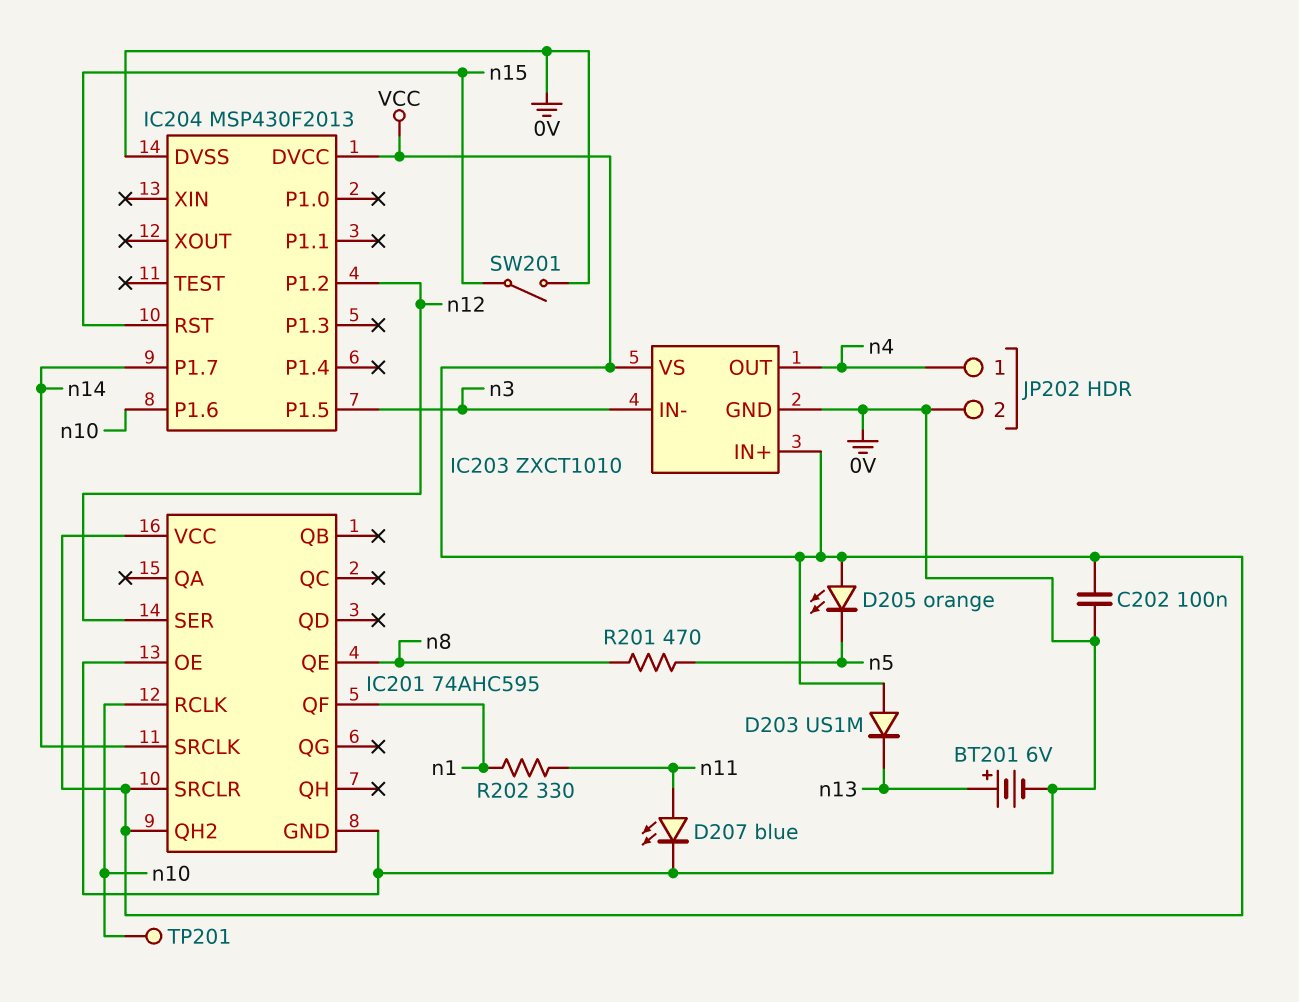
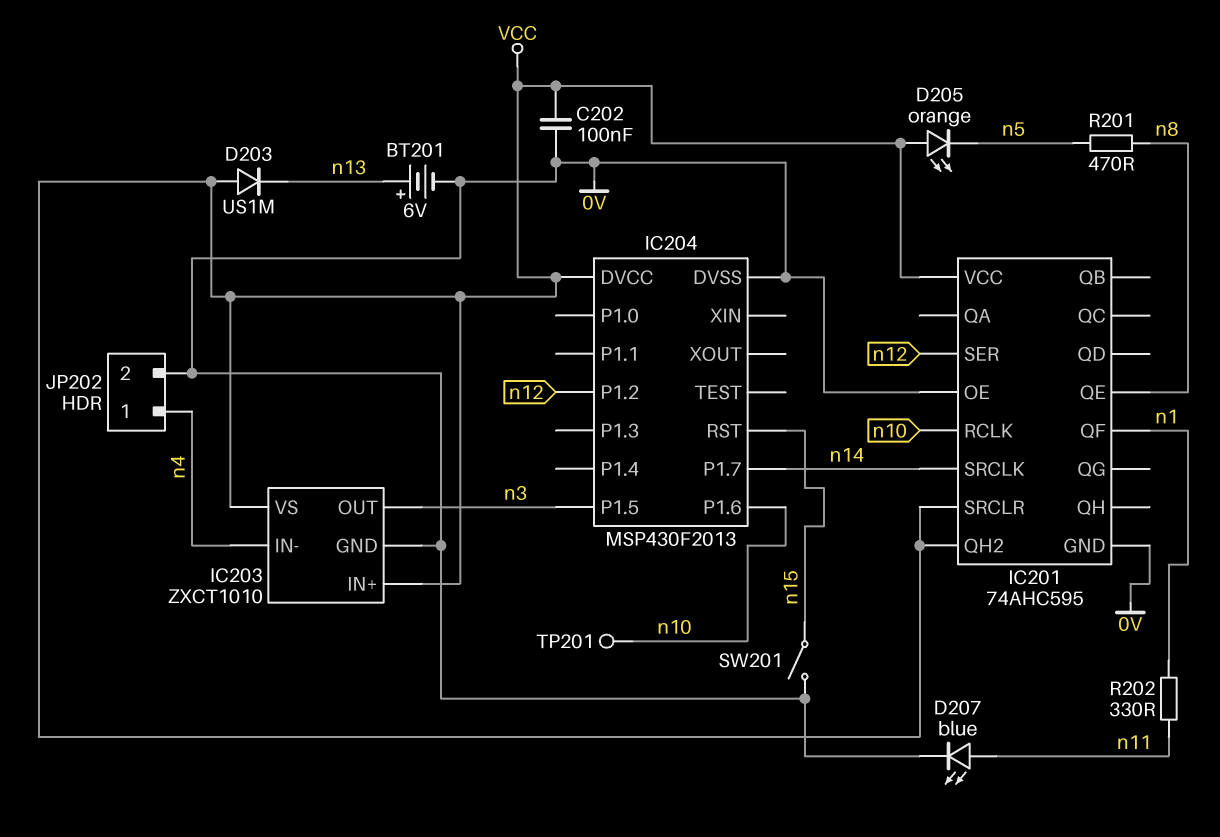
IC203 pin IN-: n3 -> n4
IC203 pin OUT: n4 -> n3

